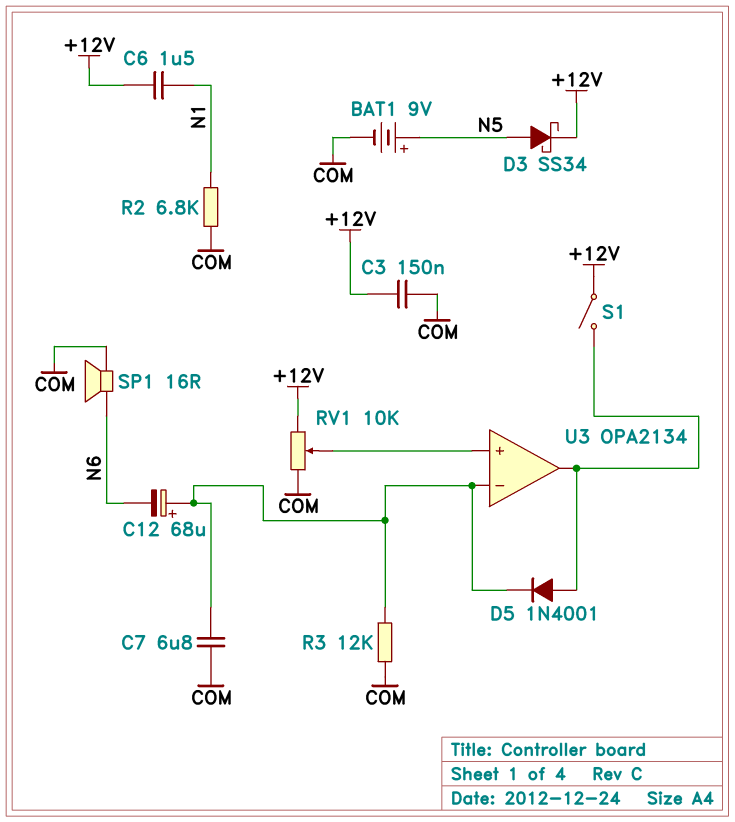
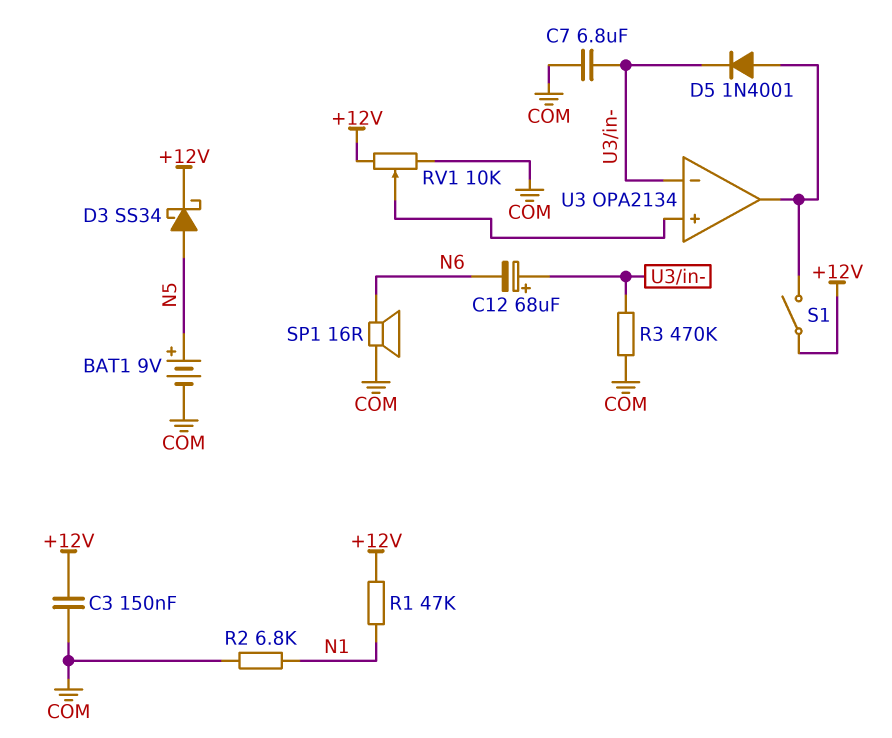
C6: 1.5uF (+12V, N1) -> none
R1: none -> 47k (+12V, N1)
R3: 12k (COM, U3/in-) -> 470k (COM, U3/in-)

